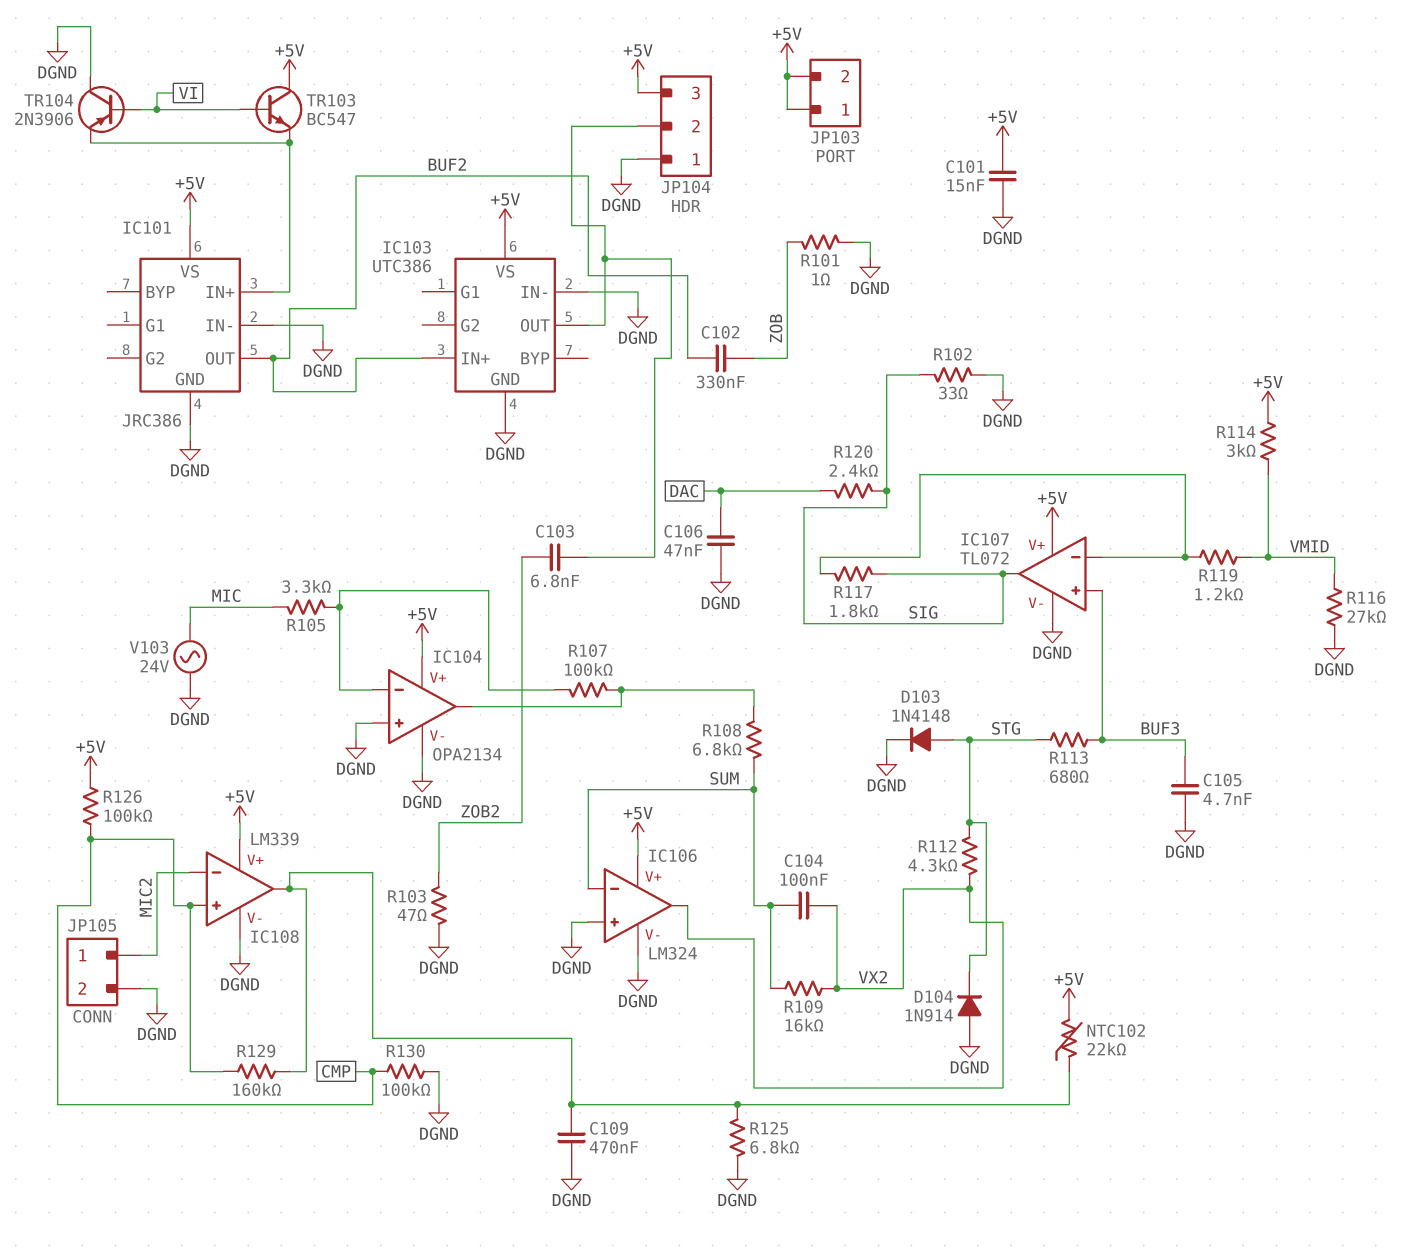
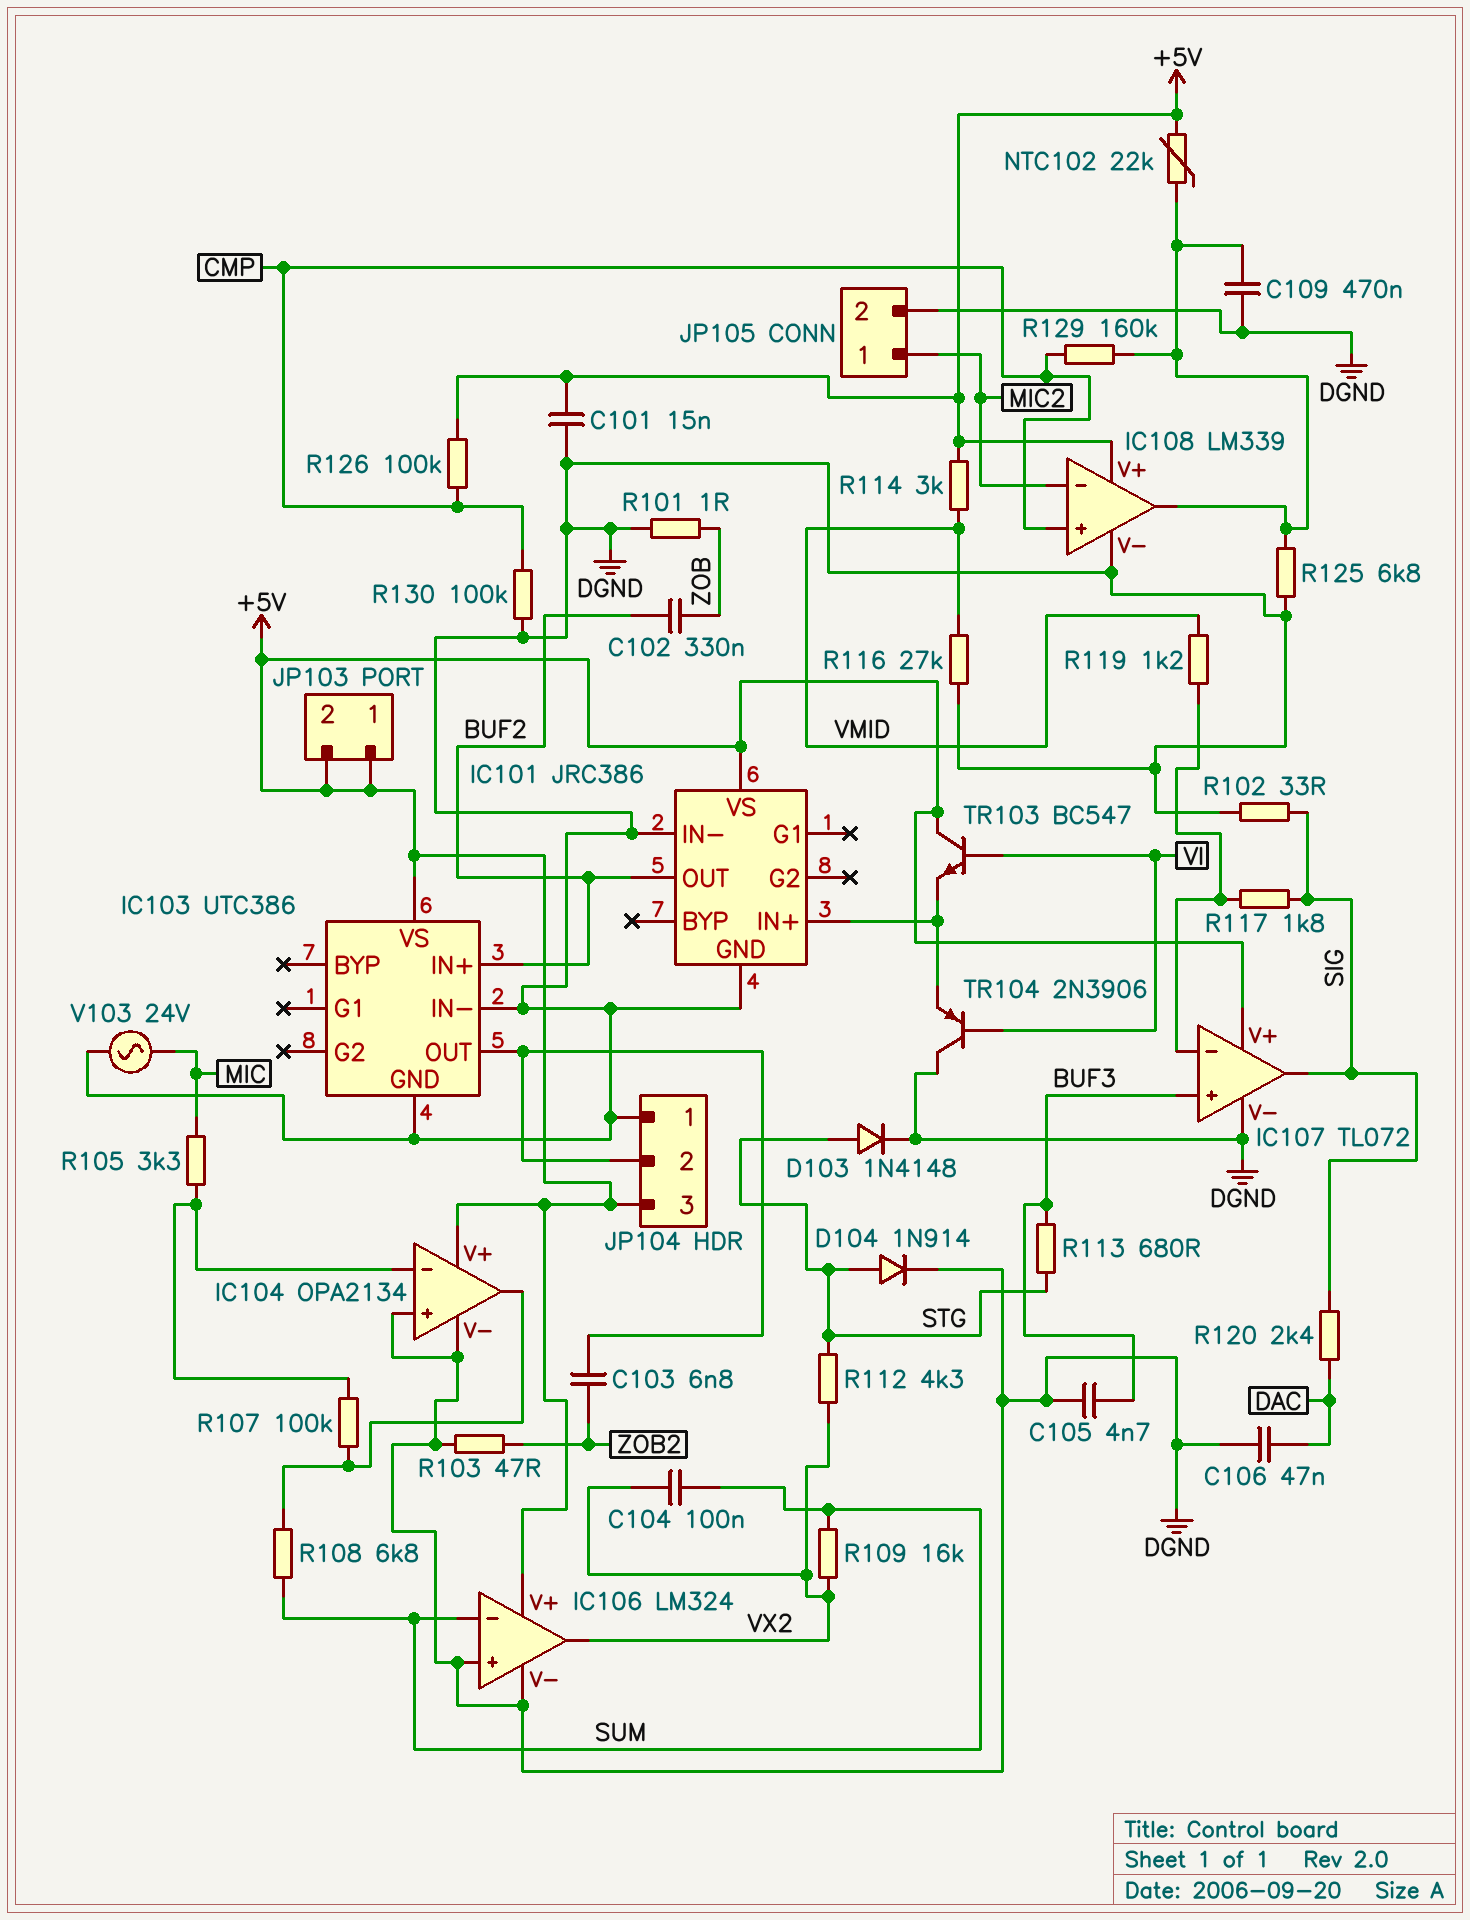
D104: diode 1N914 (A DGND, K STG) -> diode 1N914 (A STG, K DGND)

